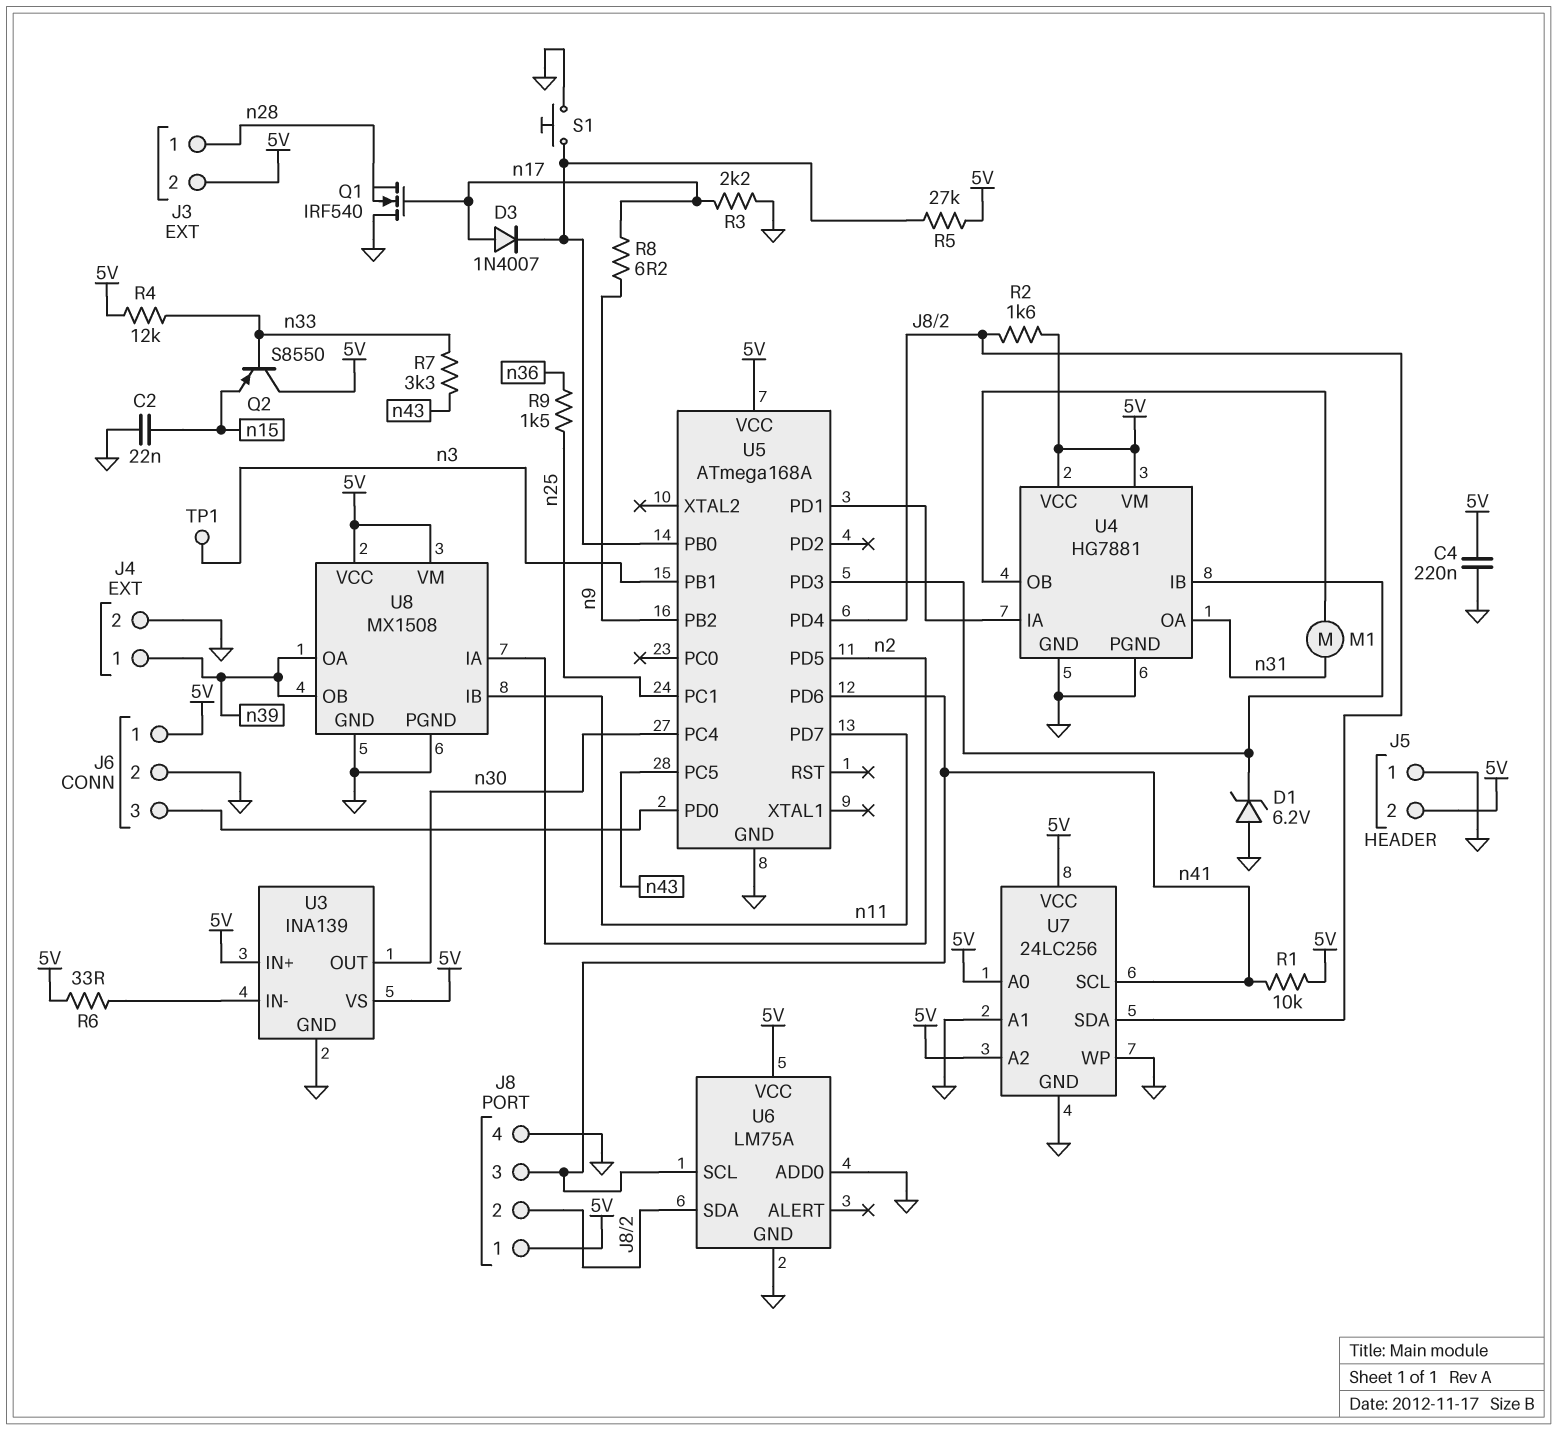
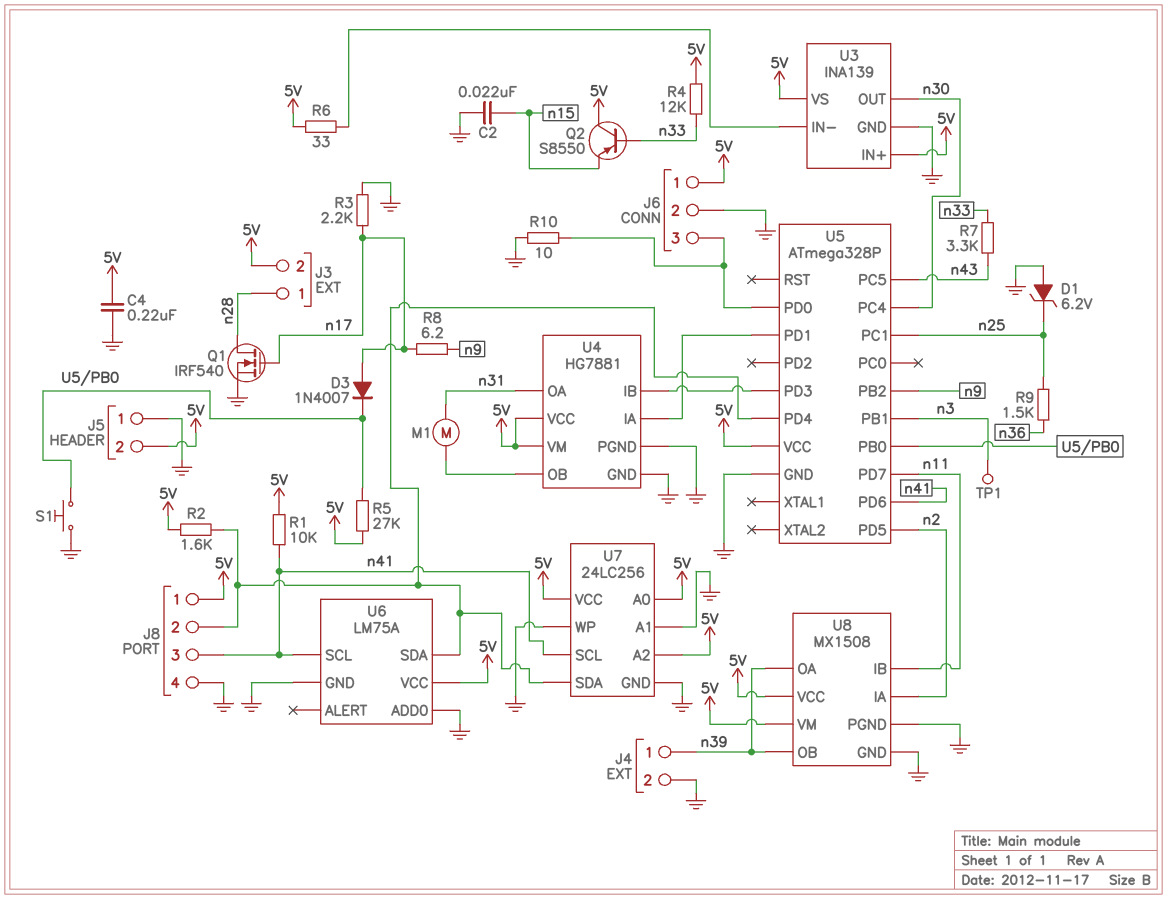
D1: zener 6.2V (A GND, K U4/IB) -> zener 6.2V (A GND, K n25)
Q1: NMOS IRF540 (G n17, D GND, S n28) -> NMOS IRF540 (G n17, D n28, S GND)
R10: none -> 10 (GND, J6/3)
U5: ATmega168A -> ATmega328P

